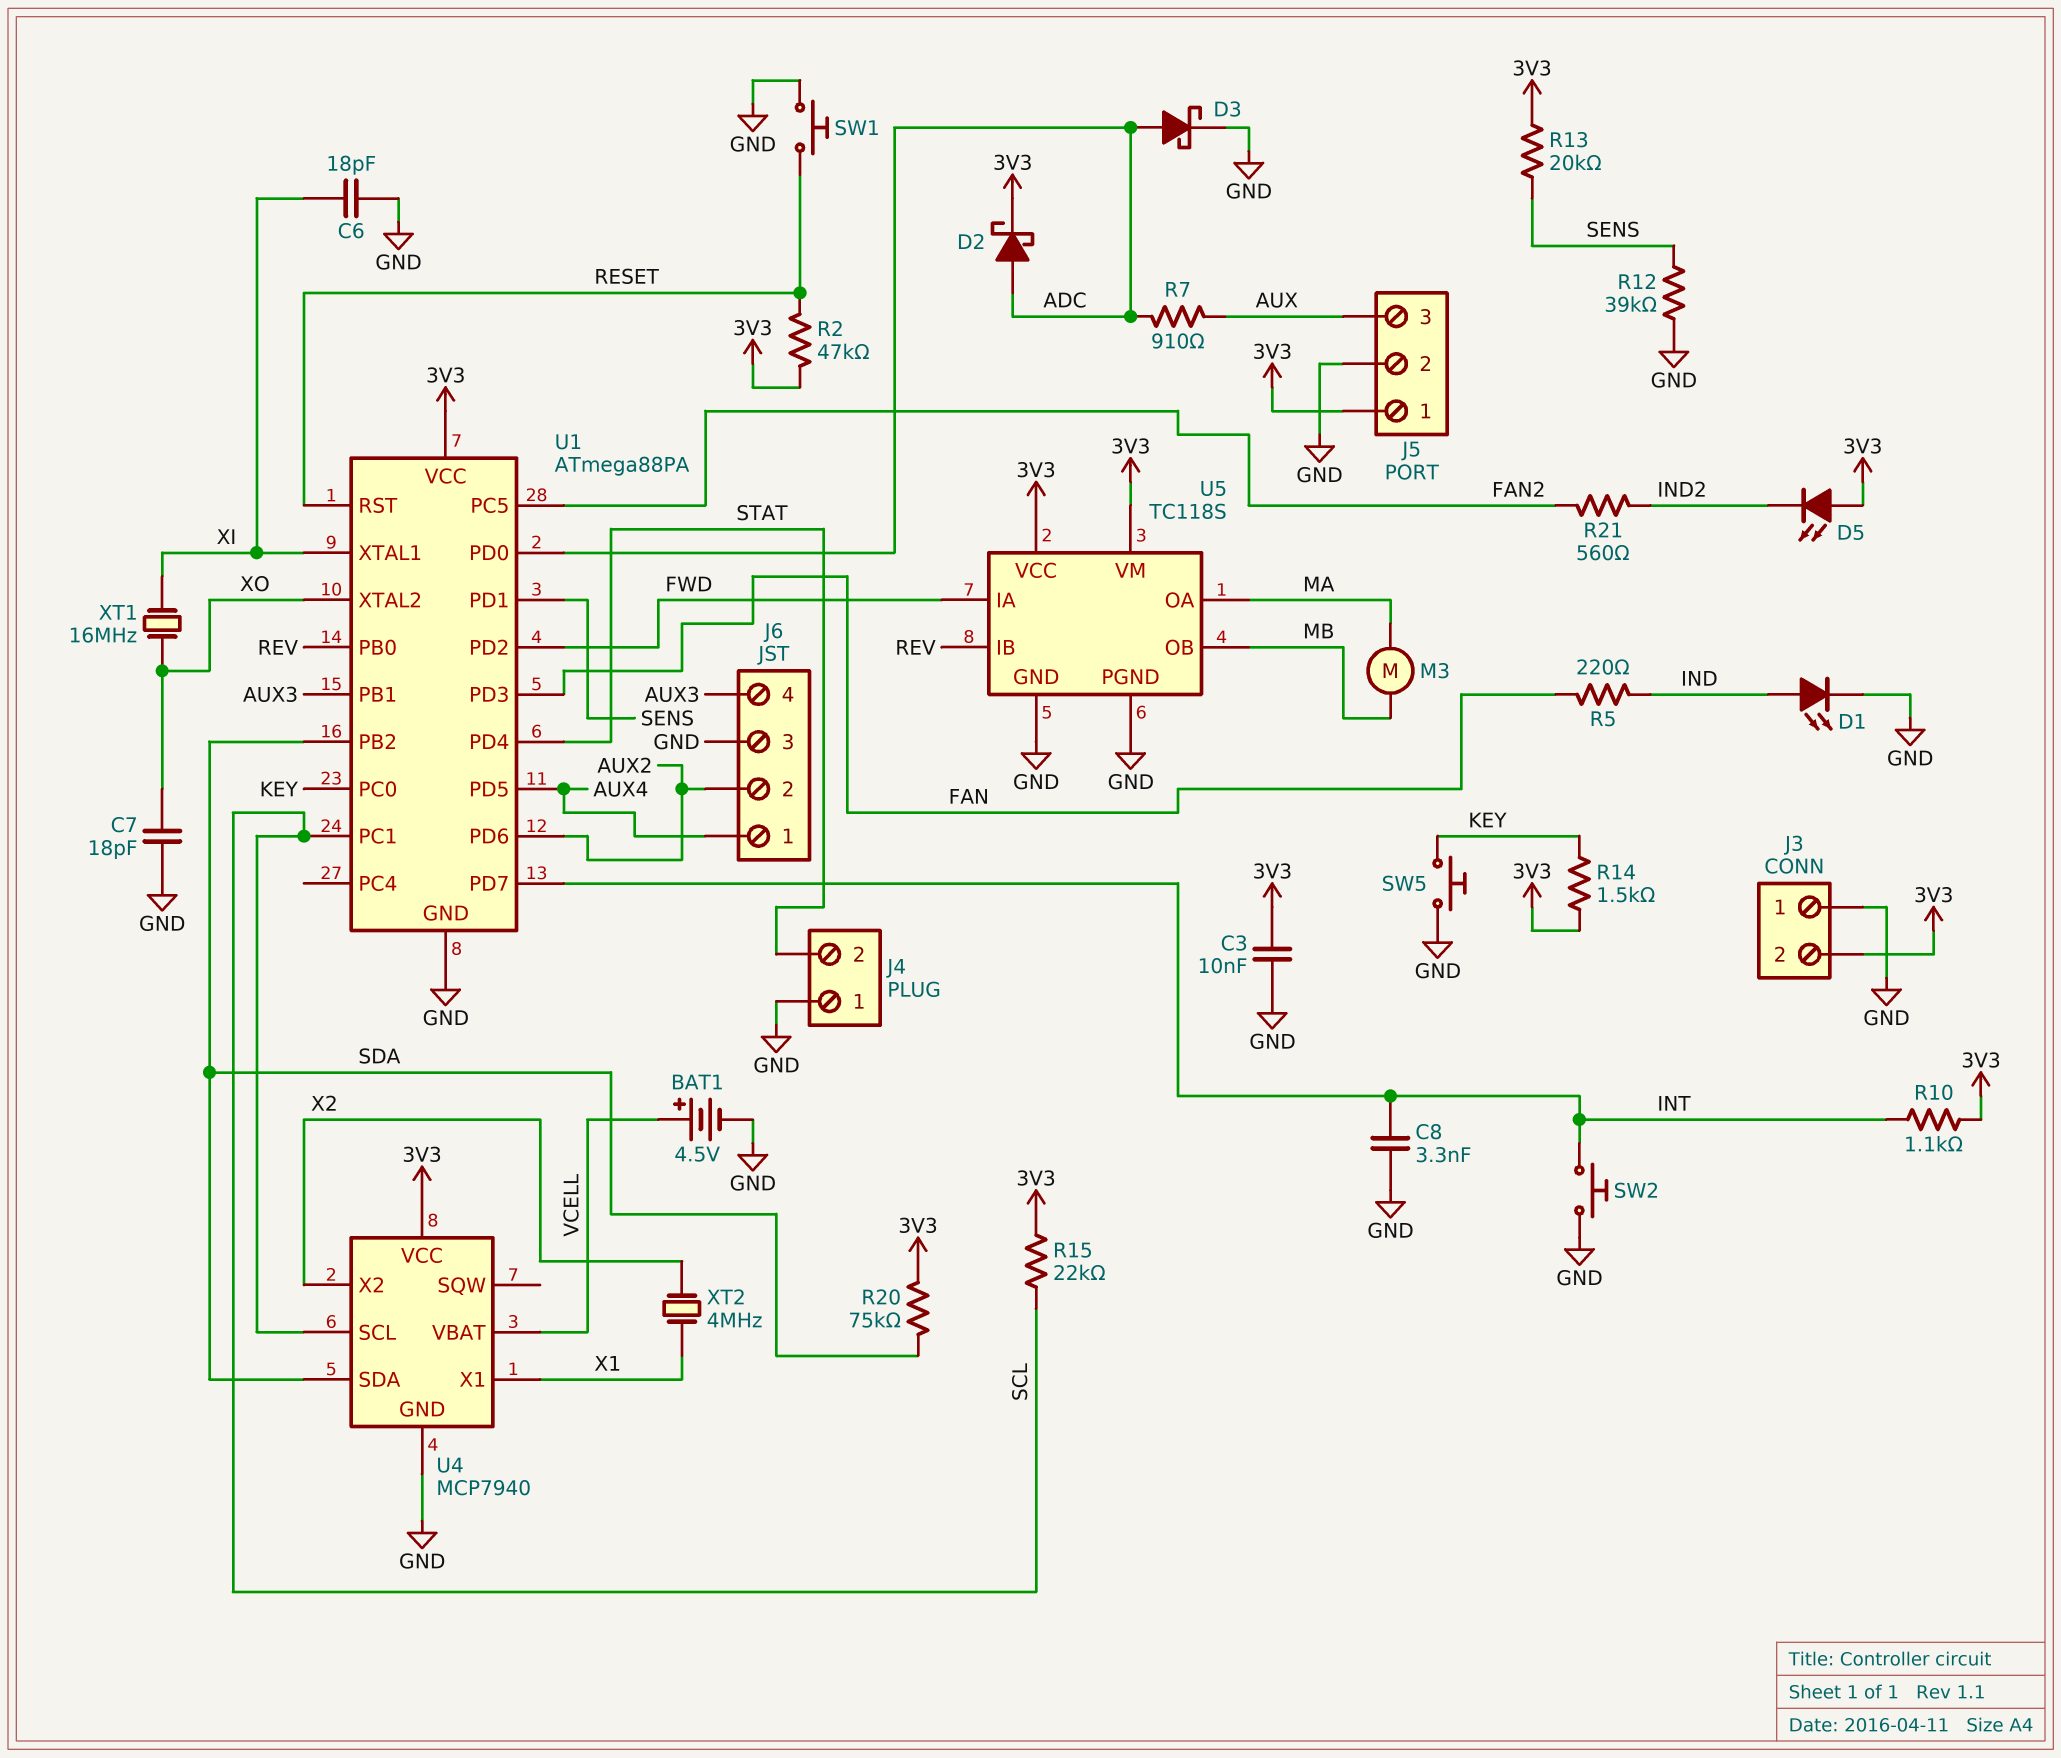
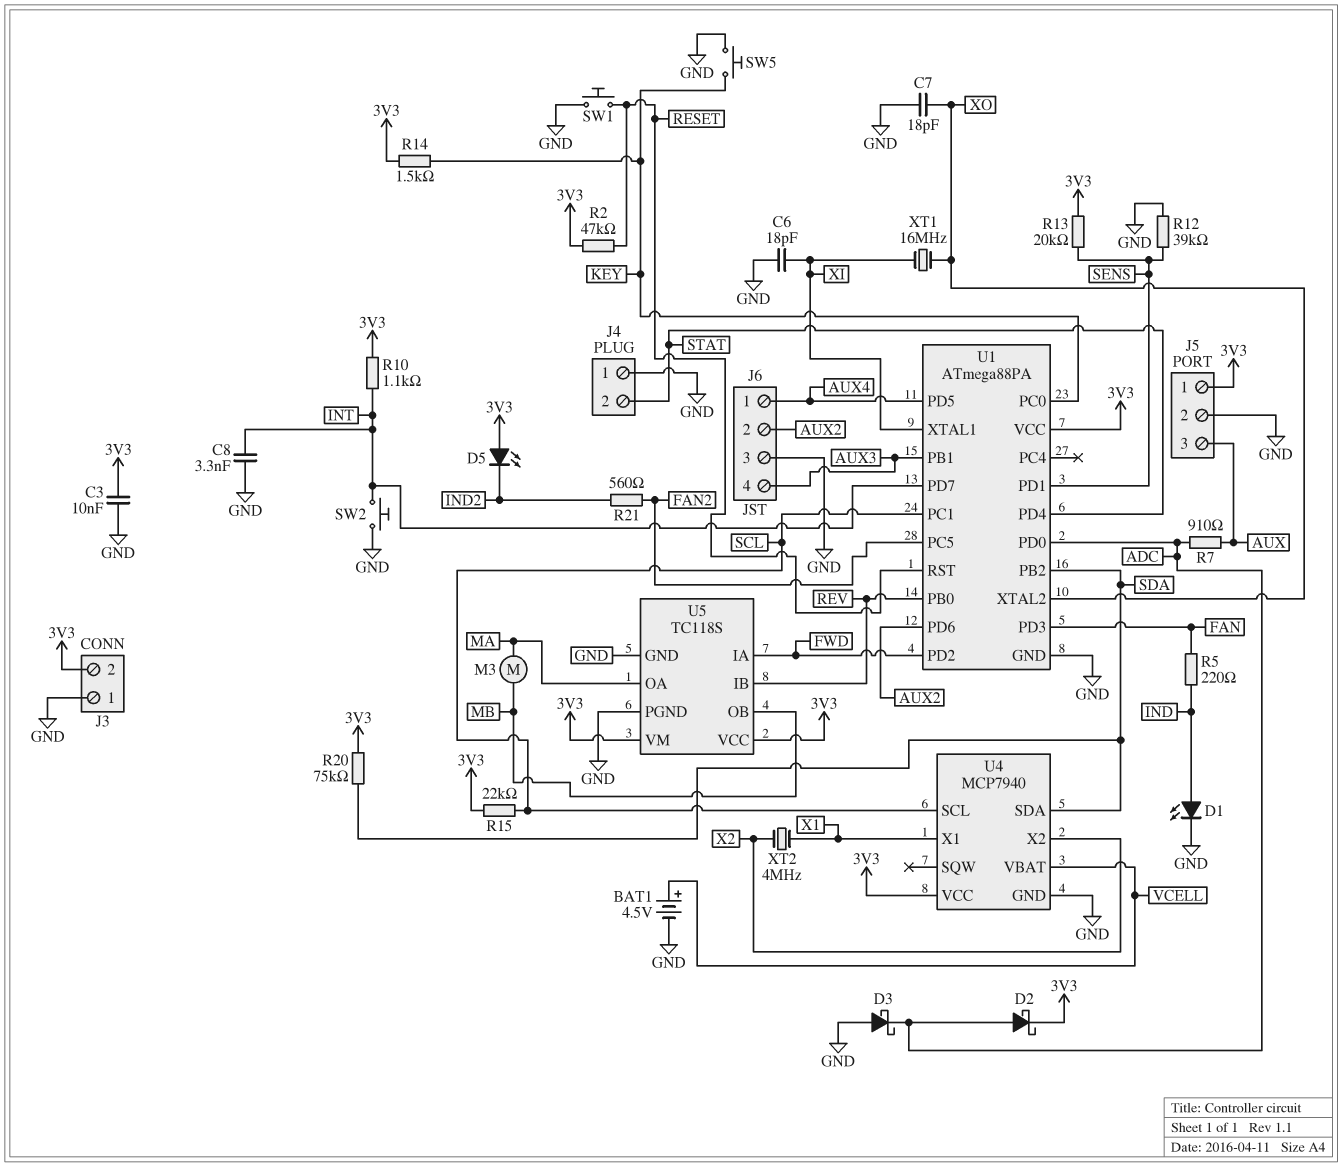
D3: schottky (A ADC, K GND) -> schottky (A GND, K ADC)

